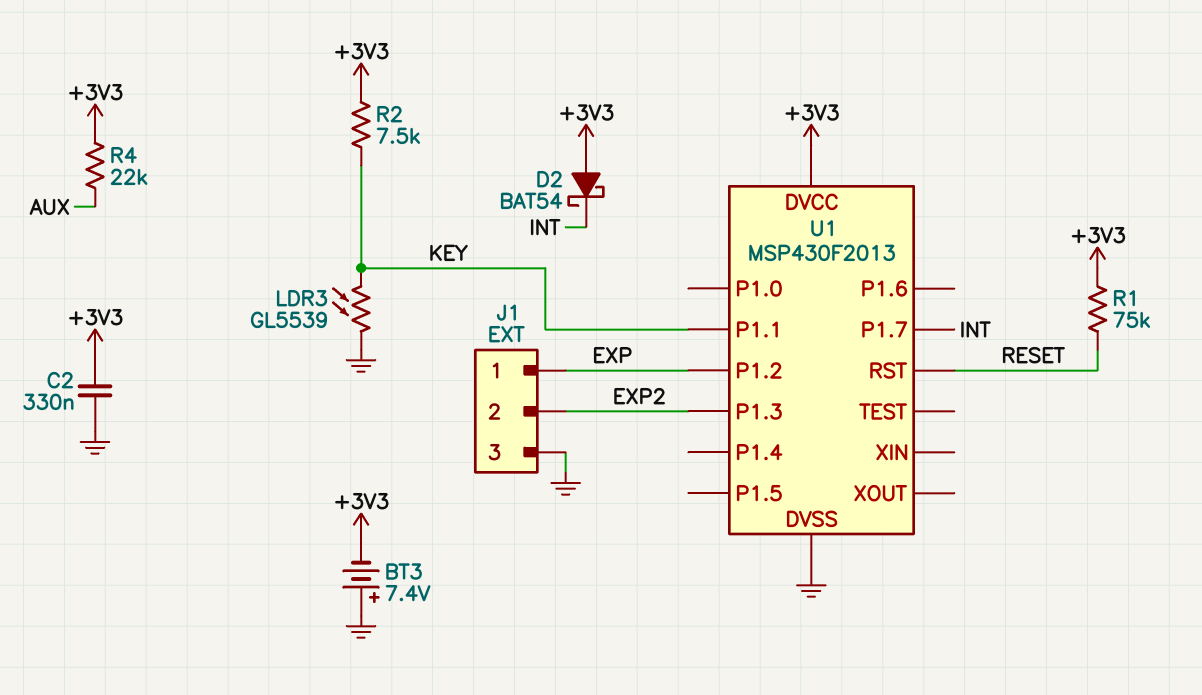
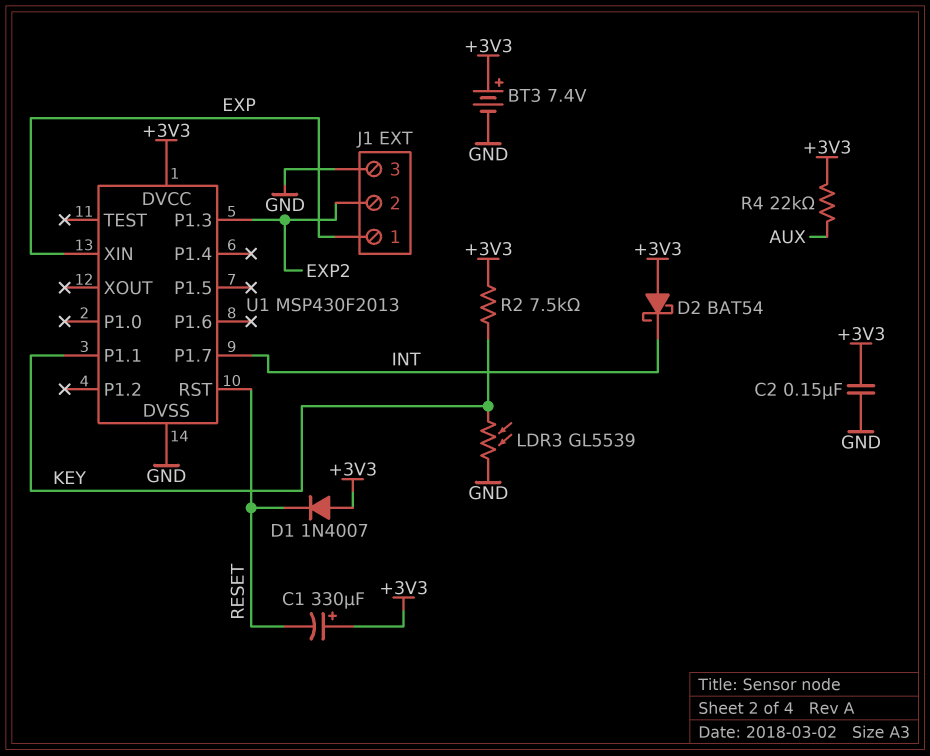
BT3: 7.4V (plus GND, minus +3V3) -> 7.4V (plus +3V3, minus GND)
C1: none -> 330uF (plus +3V3, minus RESET)
C2: 330nF (+3V3, GND) -> 150nF (+3V3, GND)
D1: none -> diode 1N4007 (A +3V3, K RESET)
R1: 75k (+3V3, RESET) -> none
U1 pin P1.2: EXP -> none
U1 pin XIN: none -> EXP

